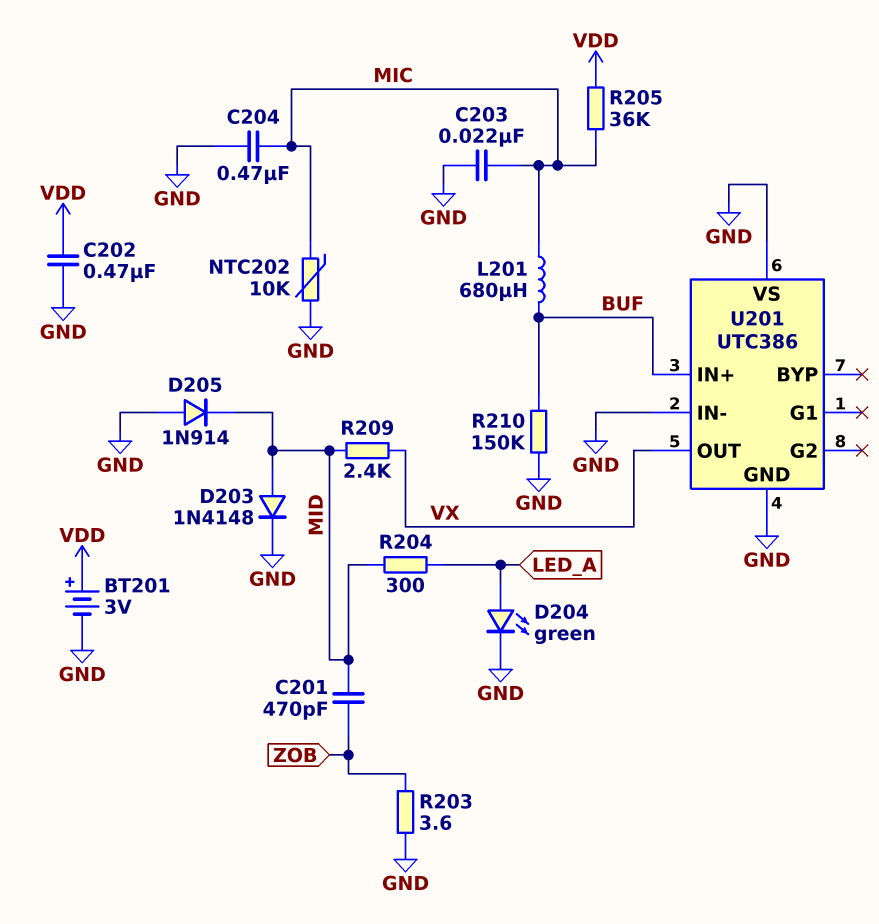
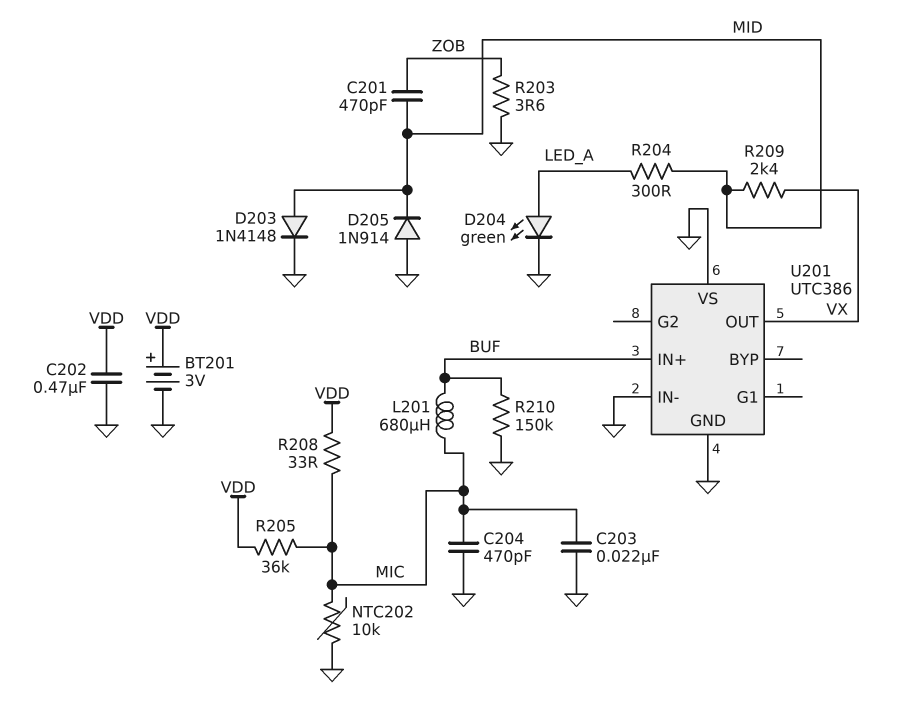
C204: 470nF (GND, MIC) -> 470pF (GND, MIC)
R208: none -> 33 (MIC, VDD)

